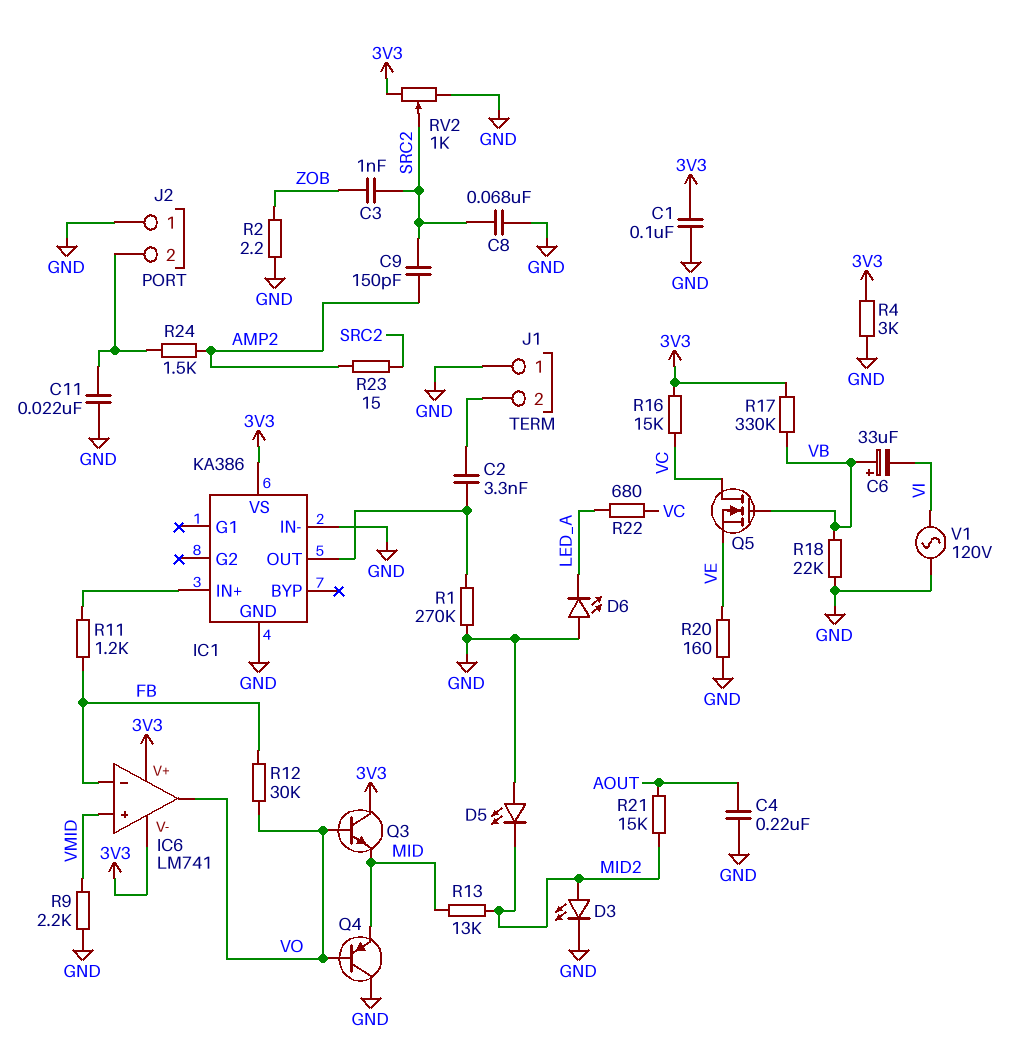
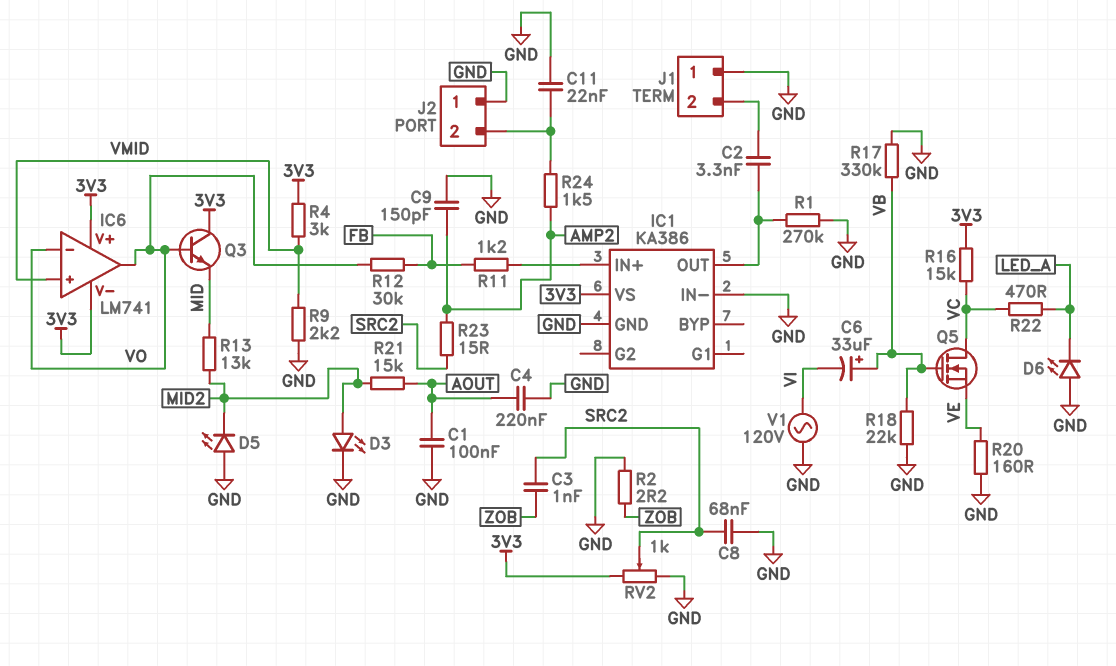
C1: 100nF (3V3, GND) -> 100nF (AOUT, GND)
C9: 150pF (AMP2, SRC2) -> 150pF (AMP2, GND)
IC6 pin in-: FB -> VO
Q4: PNP (B VO, C GND, E MID) -> none
R4: 3k (3V3, GND) -> 3k (3V3, VMID)
R17: 330k (3V3, VB) -> 330k (GND, VB)
R22: 680 (LED_A, VC) -> 470 (LED_A, VC)

